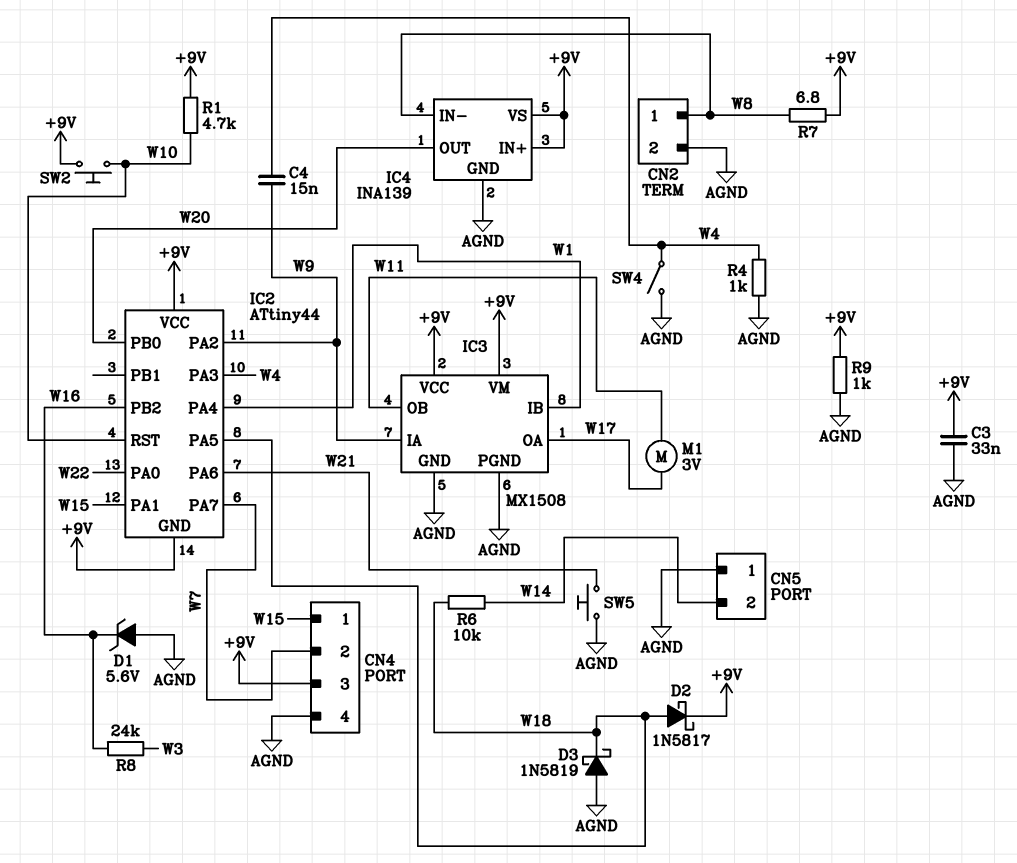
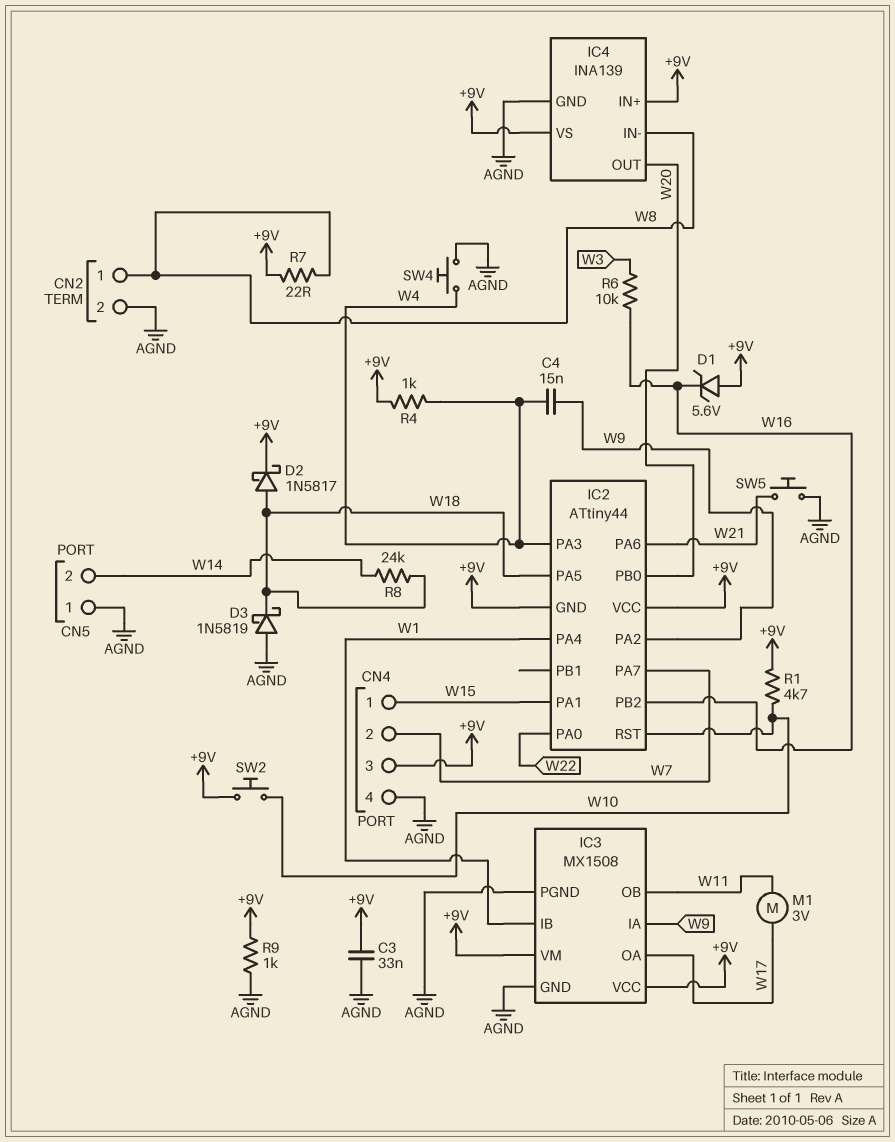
D1: zener 5.6V (A AGND, K W16) -> zener 5.6V (A +9V, K W16)
R4: 1k (AGND, W4) -> 1k (+9V, W4)
R6: 10k (W14, W18) -> 10k (W3, W16)
R7: 6.8 (+9V, W8) -> 22 (+9V, W8)
R8: 24k (W3, W16) -> 24k (W14, W18)
SW4: switch (AGND, W4) -> button (AGND, W4)

